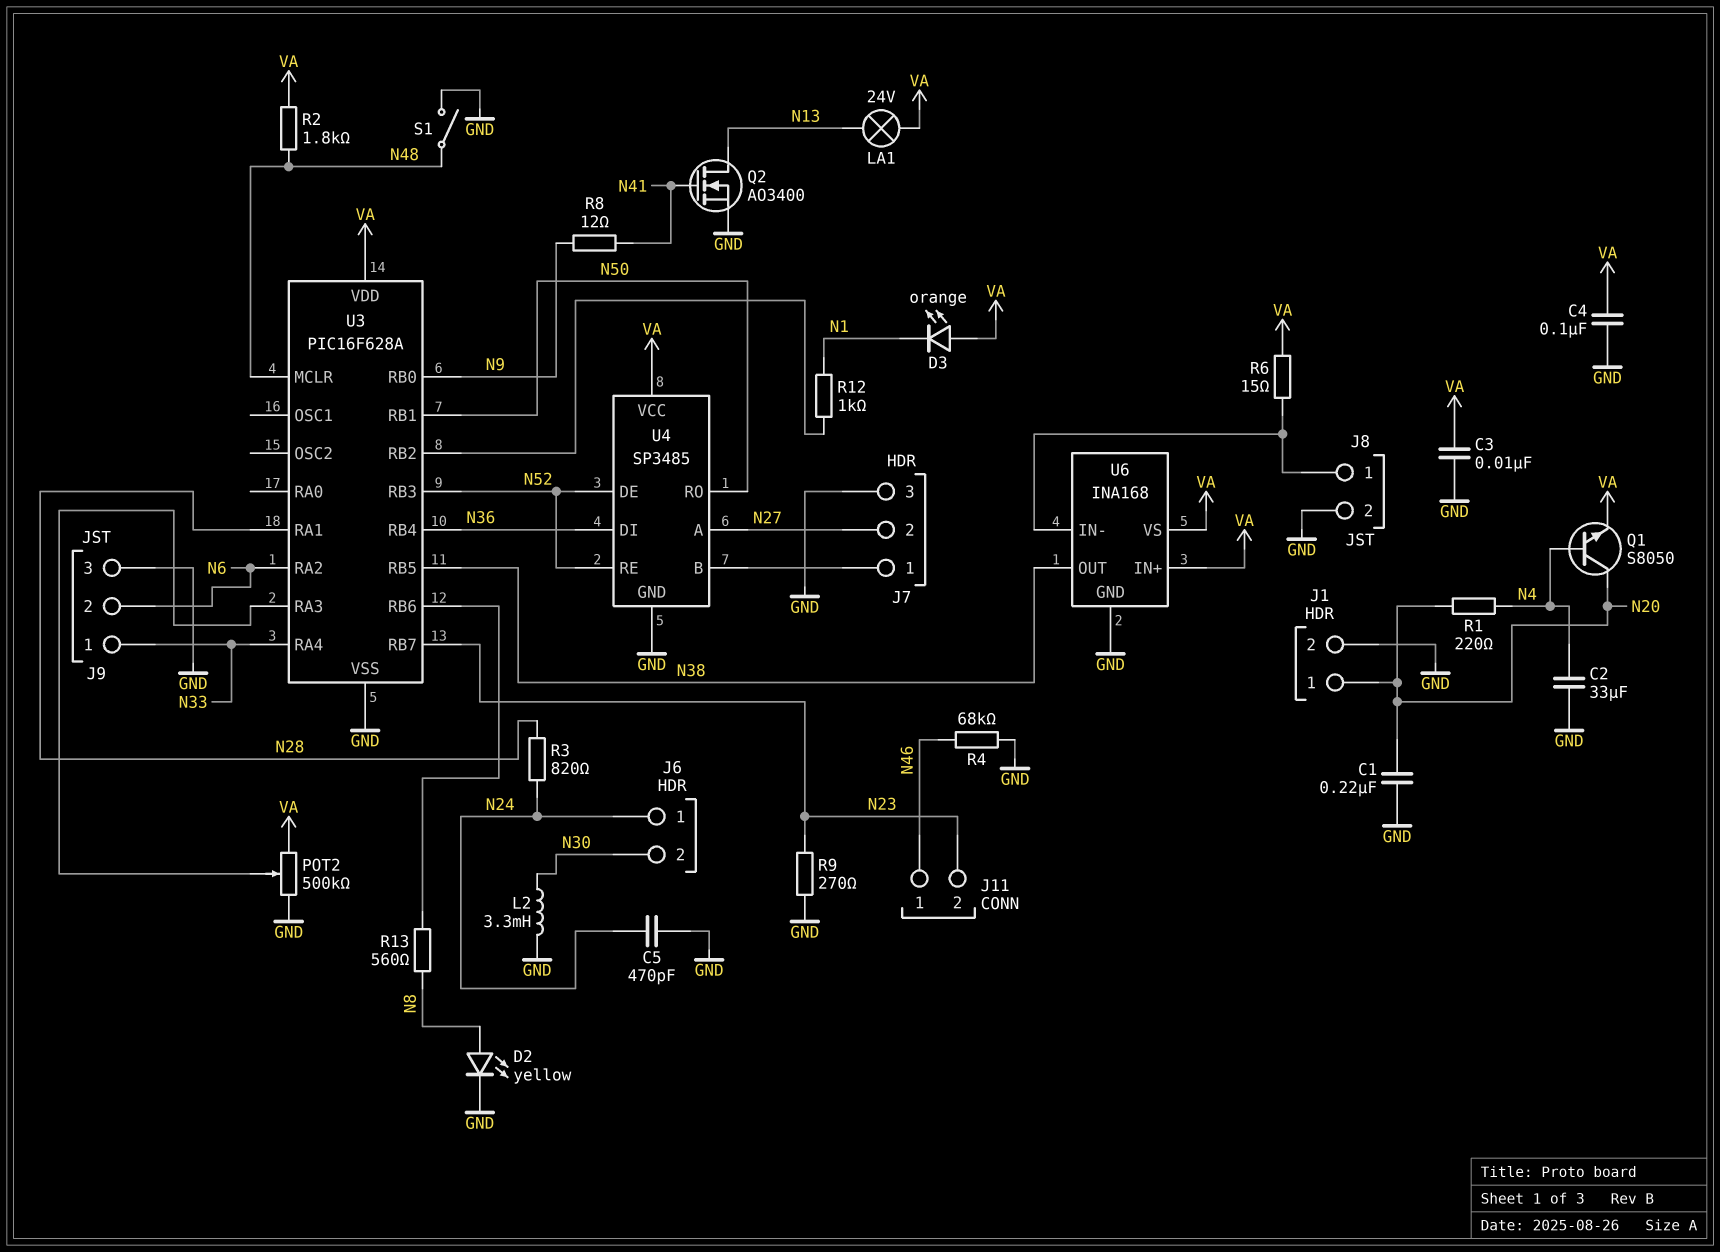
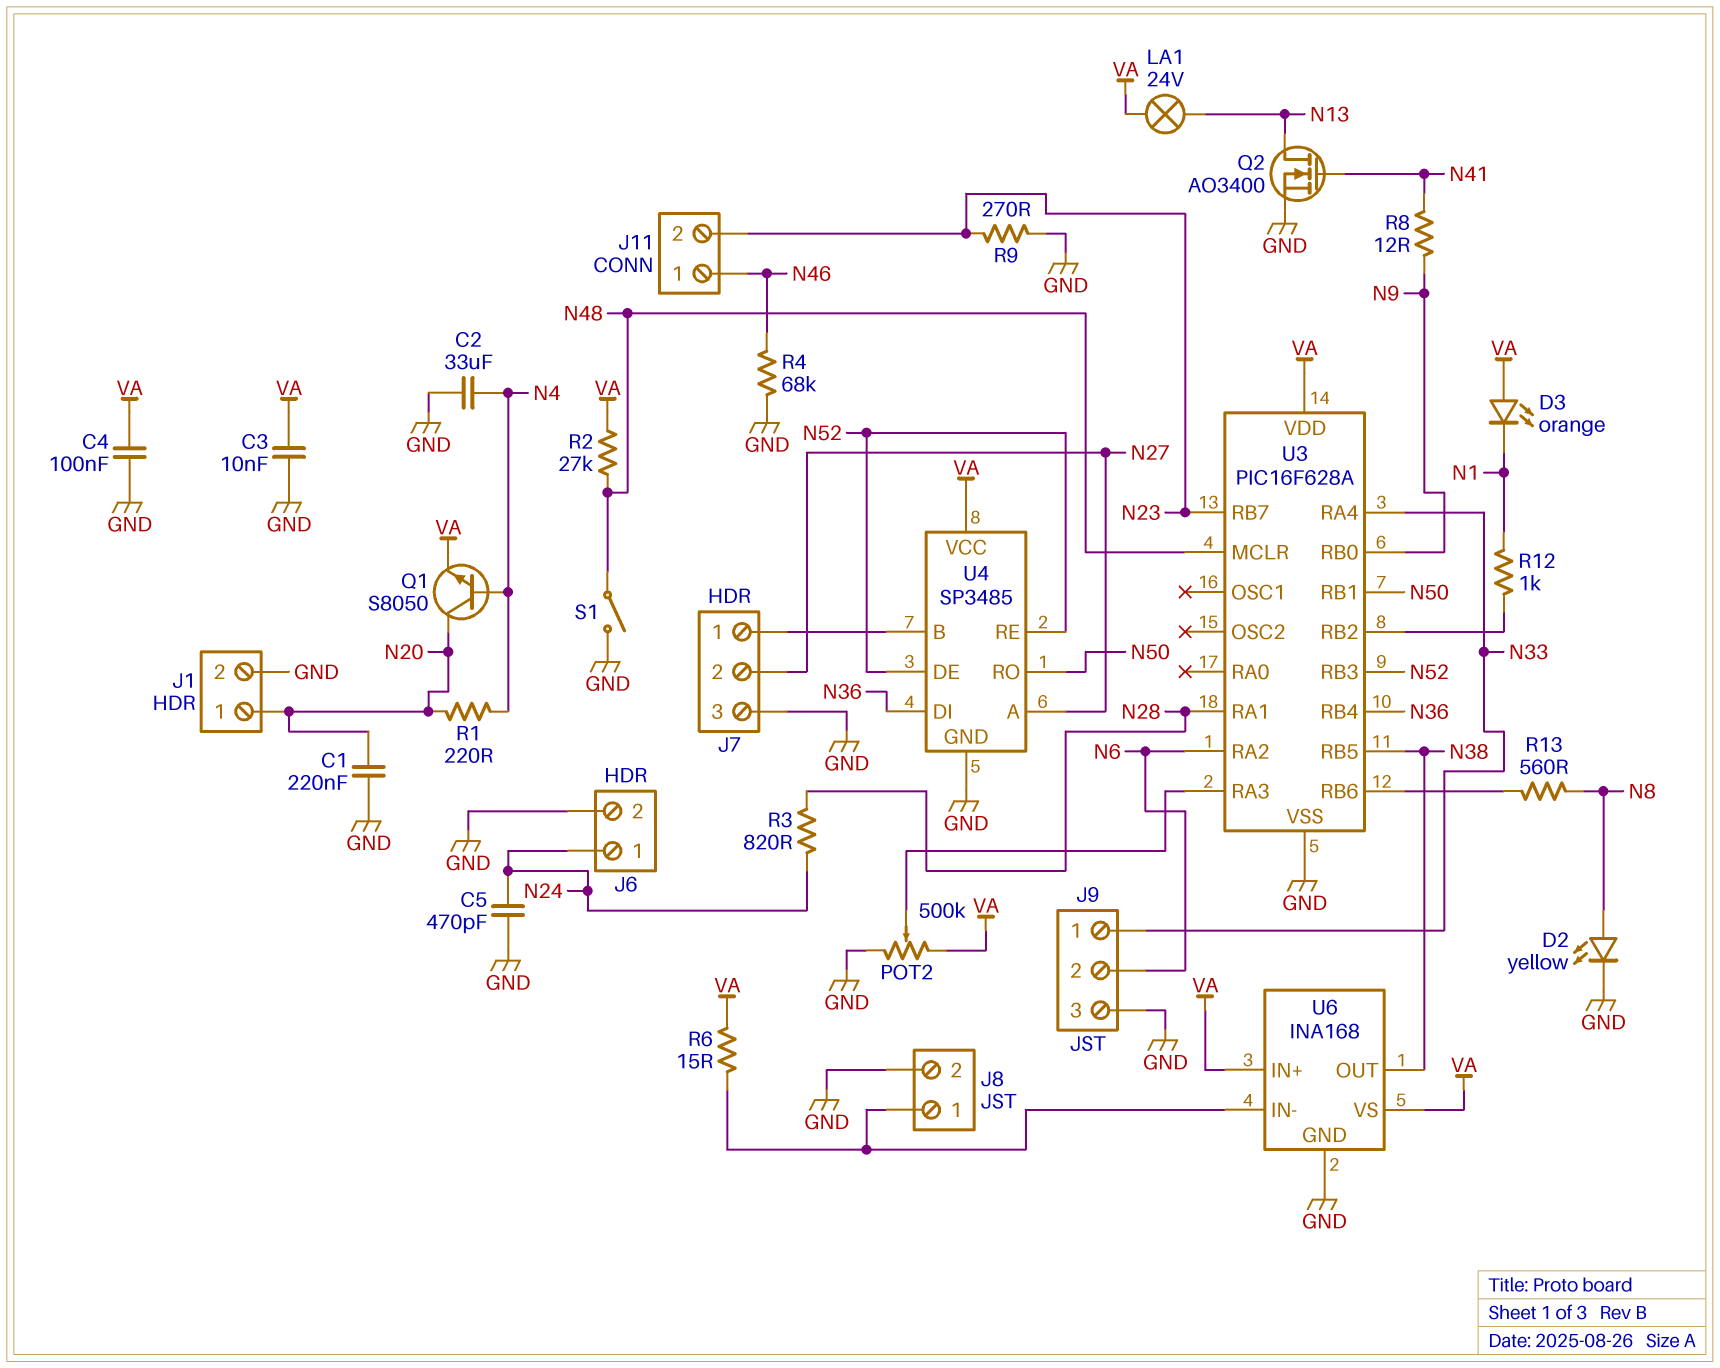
J6 pin 2: N30 -> GND
L2: 3.3mH (GND, N30) -> none
R2: 1.8k (N48, VA) -> 27k (N48, VA)

